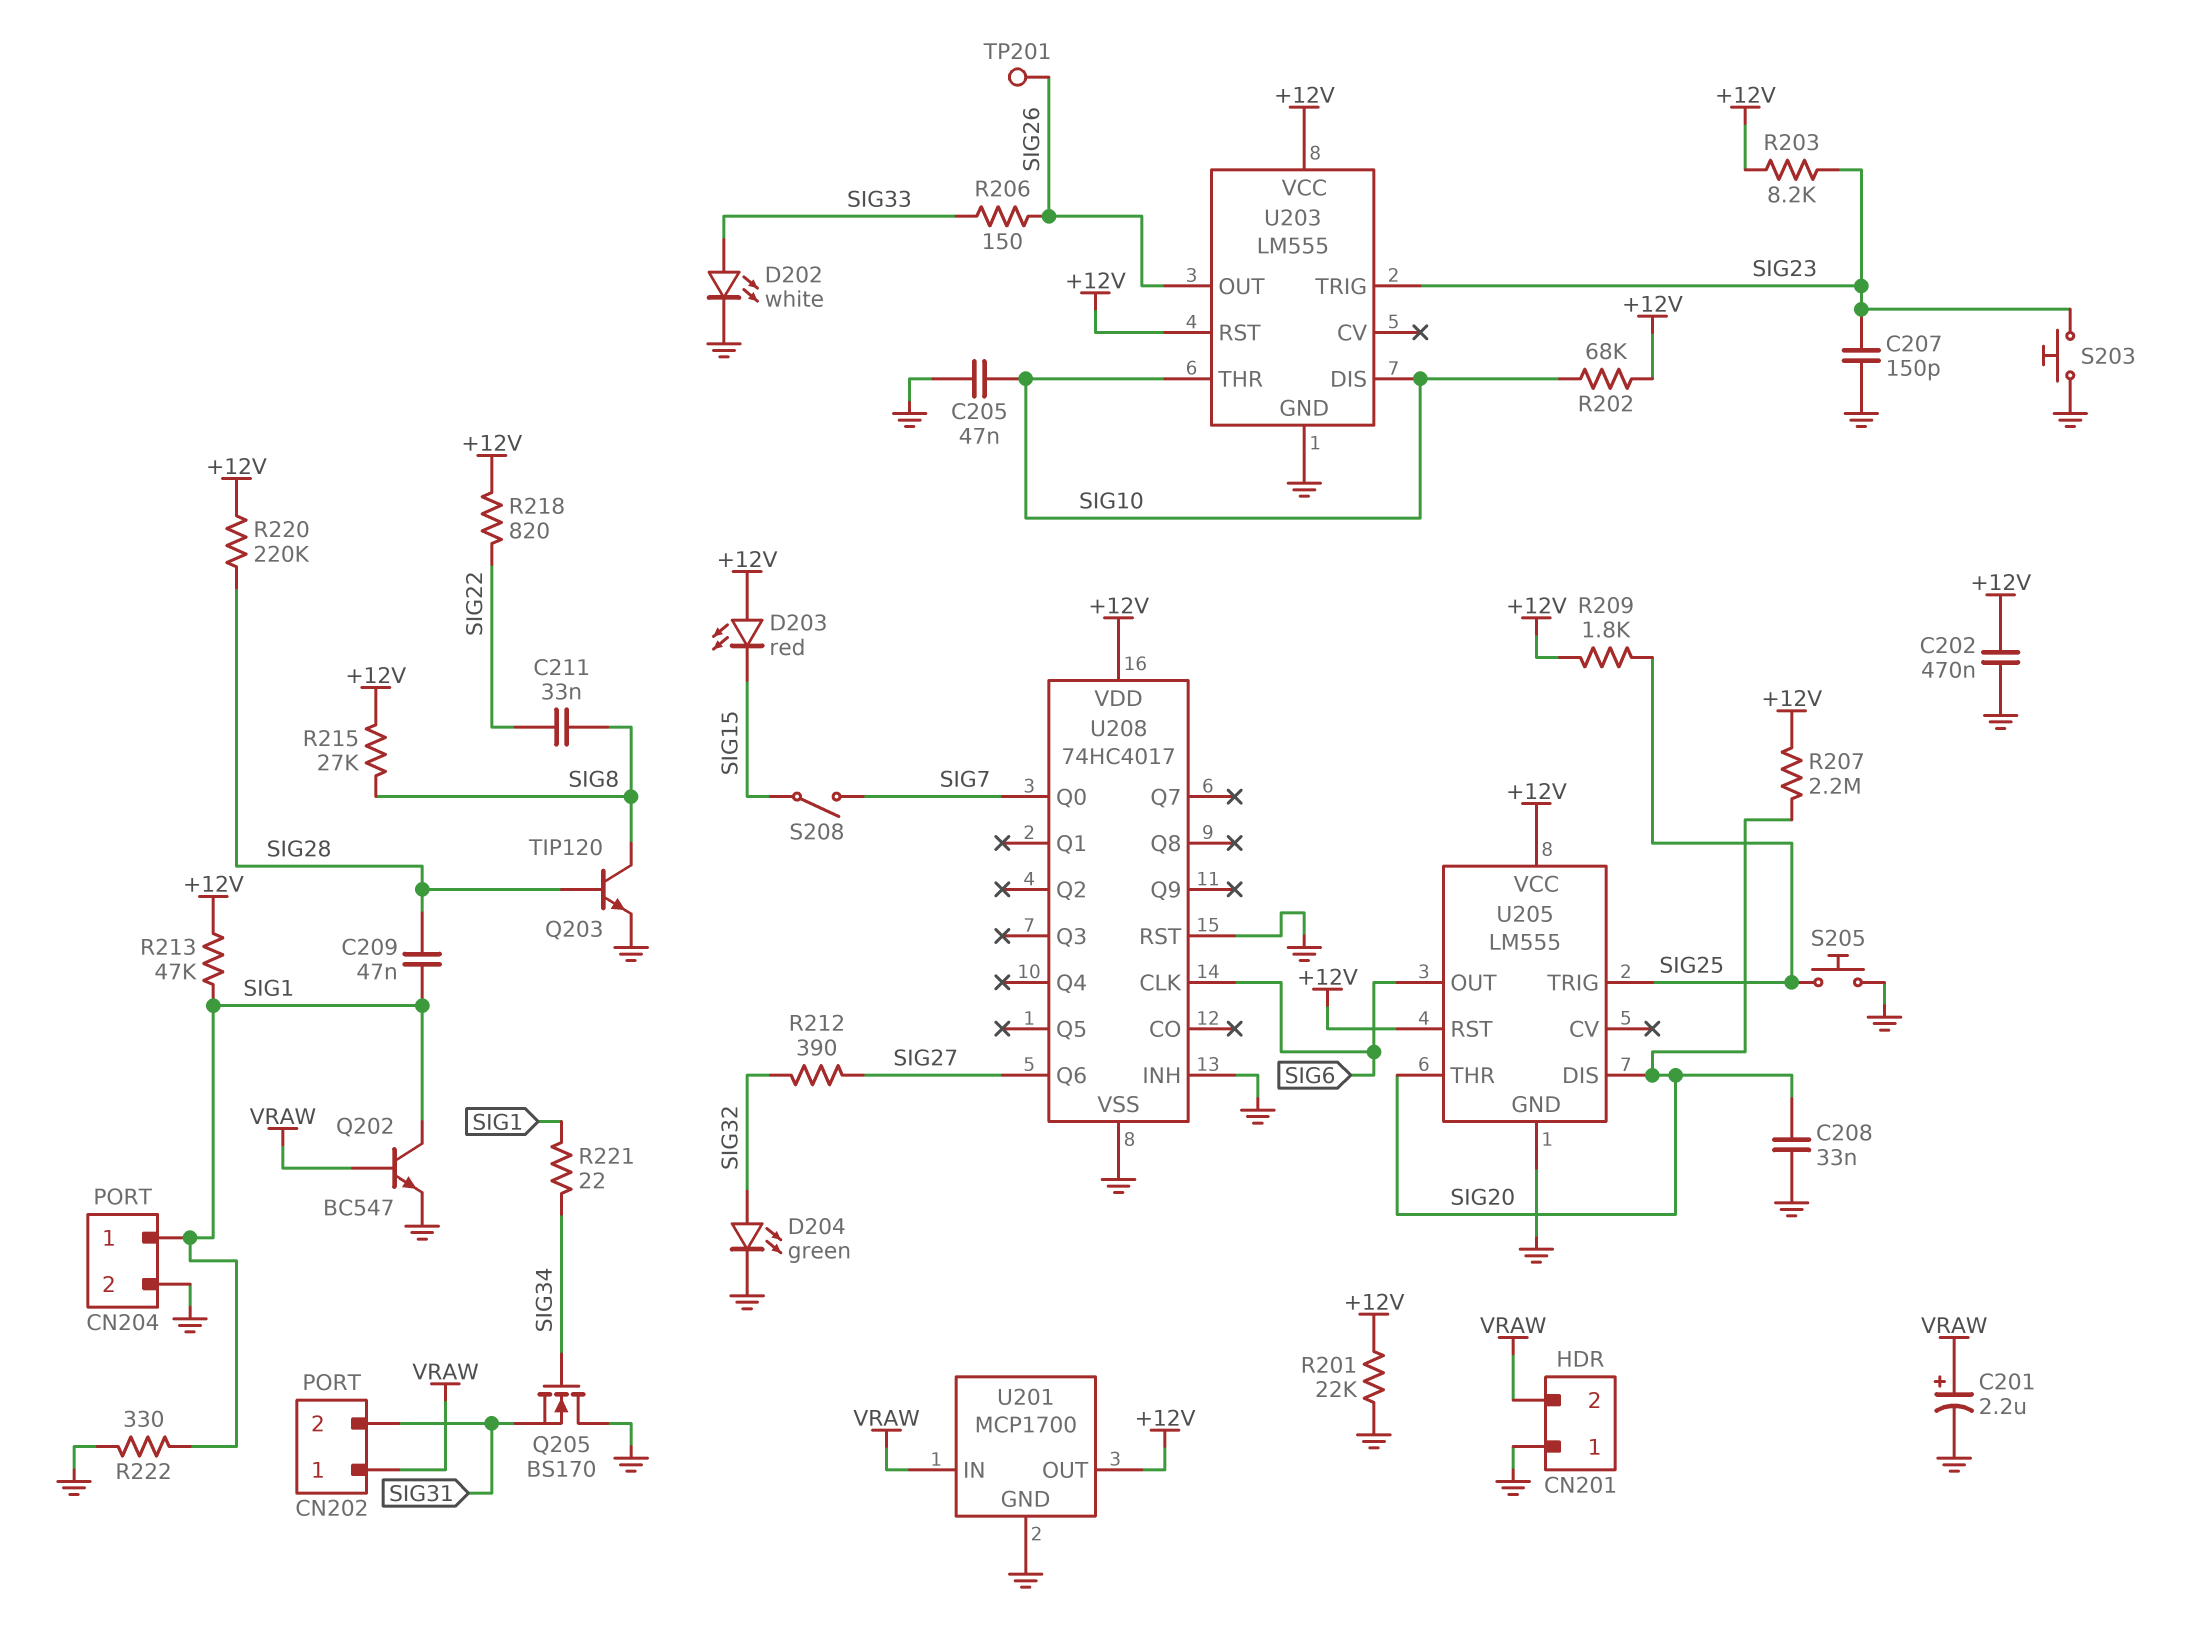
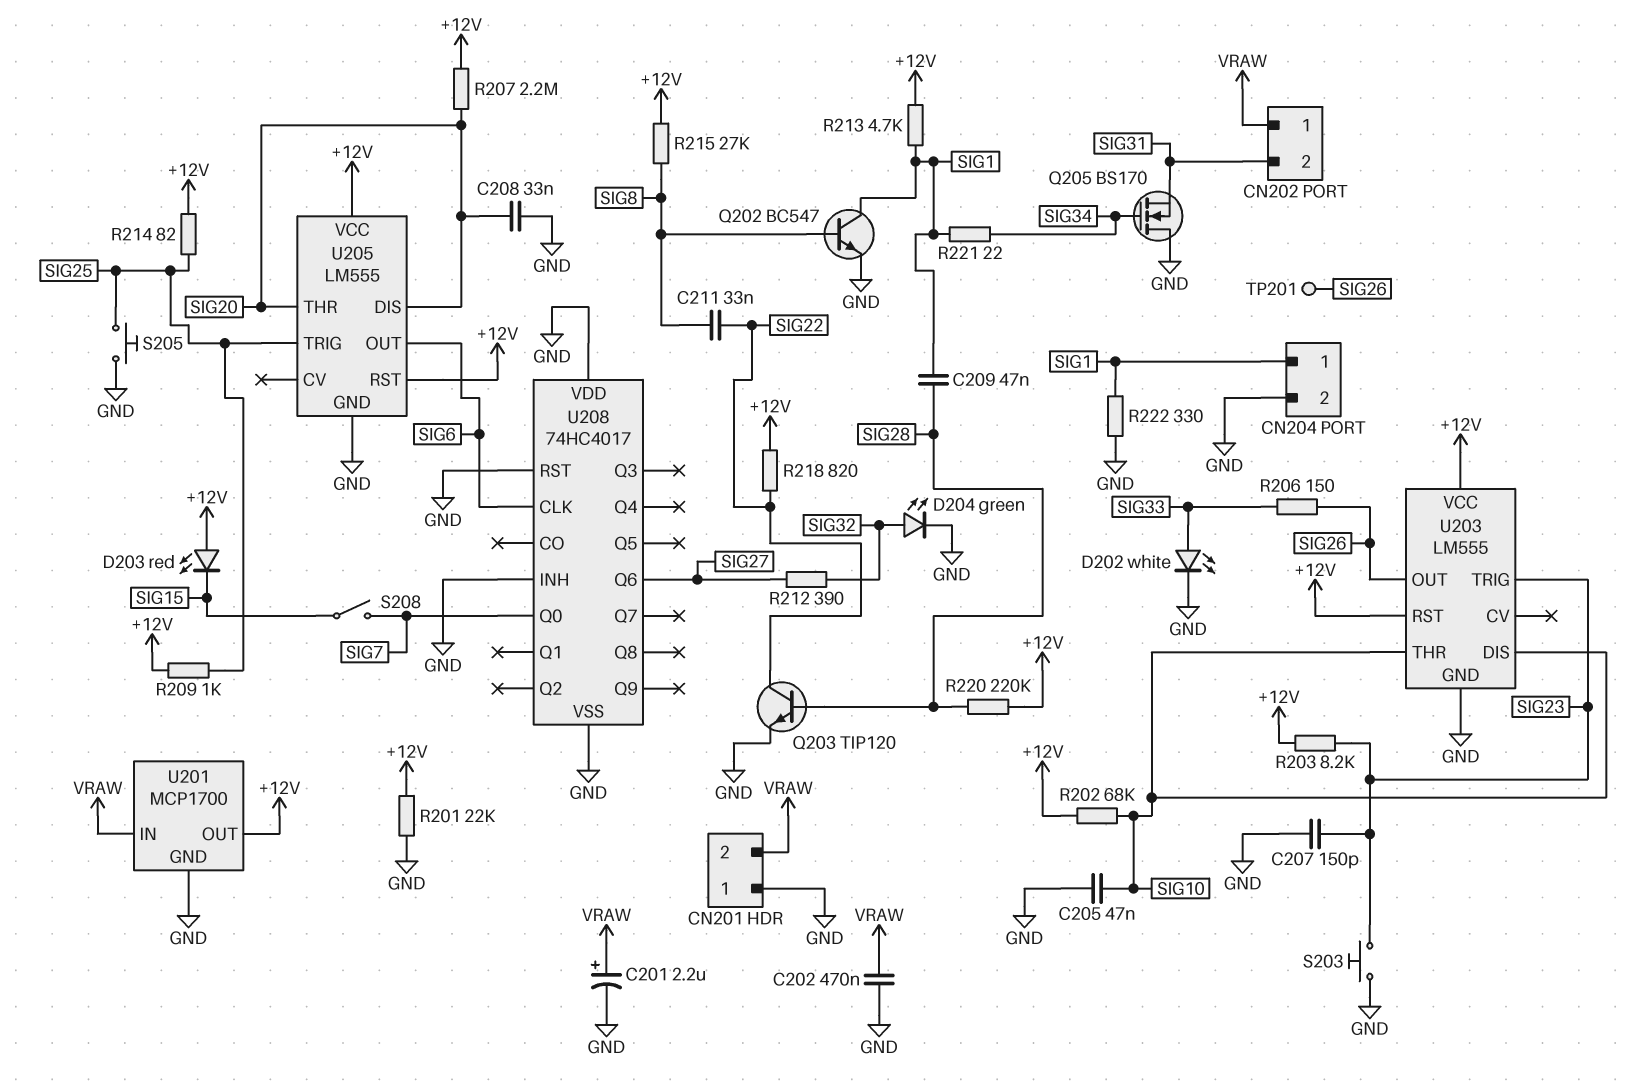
C202: 470nF (+12V, GND) -> 470nF (GND, VRAW)
Q202: NPN BC547 (B VRAW, C SIG1, E GND) -> NPN BC547 (B SIG8, C SIG1, E GND)
Q203: NPN TIP120 (B SIG28, C SIG8, E GND) -> NPN TIP120 (B SIG28, C SIG22, E GND)
R209: 1.8k (+12V, SIG25) -> 1k (+12V, SIG25)
R213: 47k (+12V, SIG1) -> 4.7k (+12V, SIG1)
R214: none -> 82 (+12V, SIG25)
U208 pin VDD: +12V -> GND

